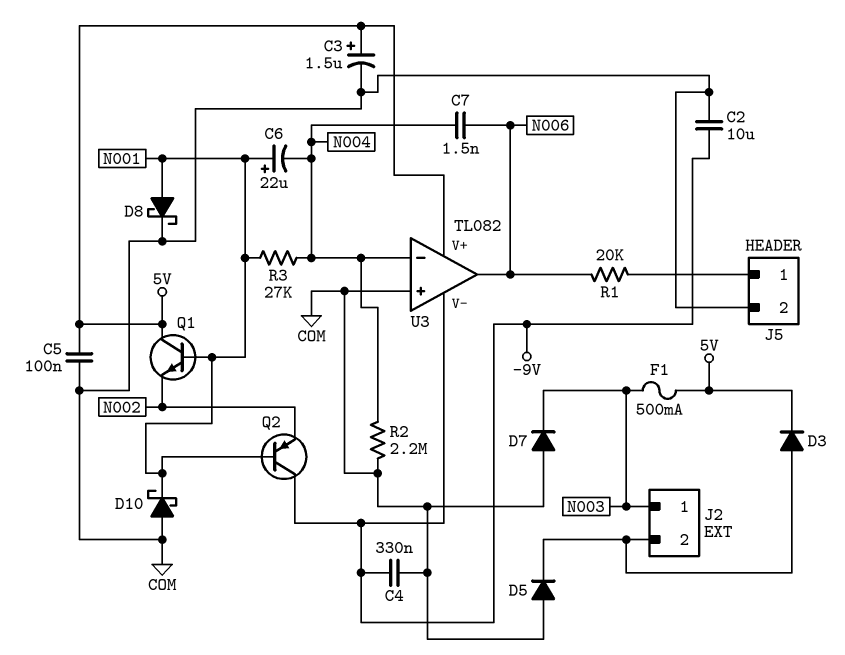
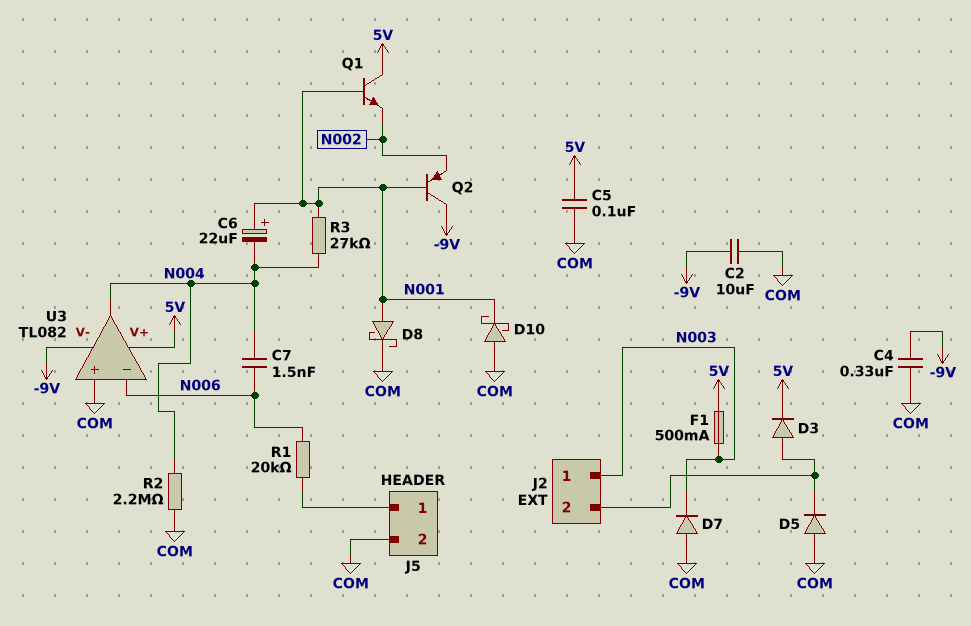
C3: 1.5uF (plus 5V, minus COM) -> none
U3 pin in-: N004 -> N006
U3 pin out: N006 -> N004

